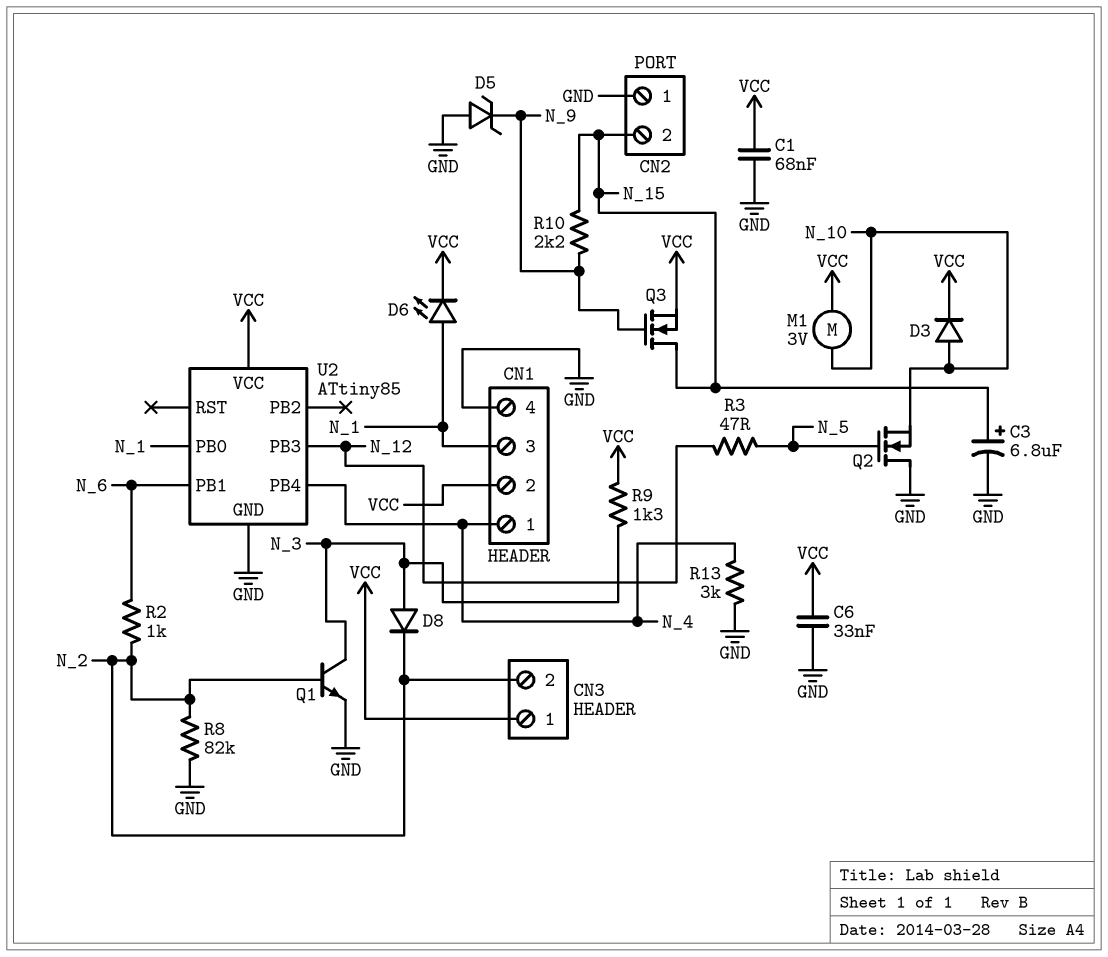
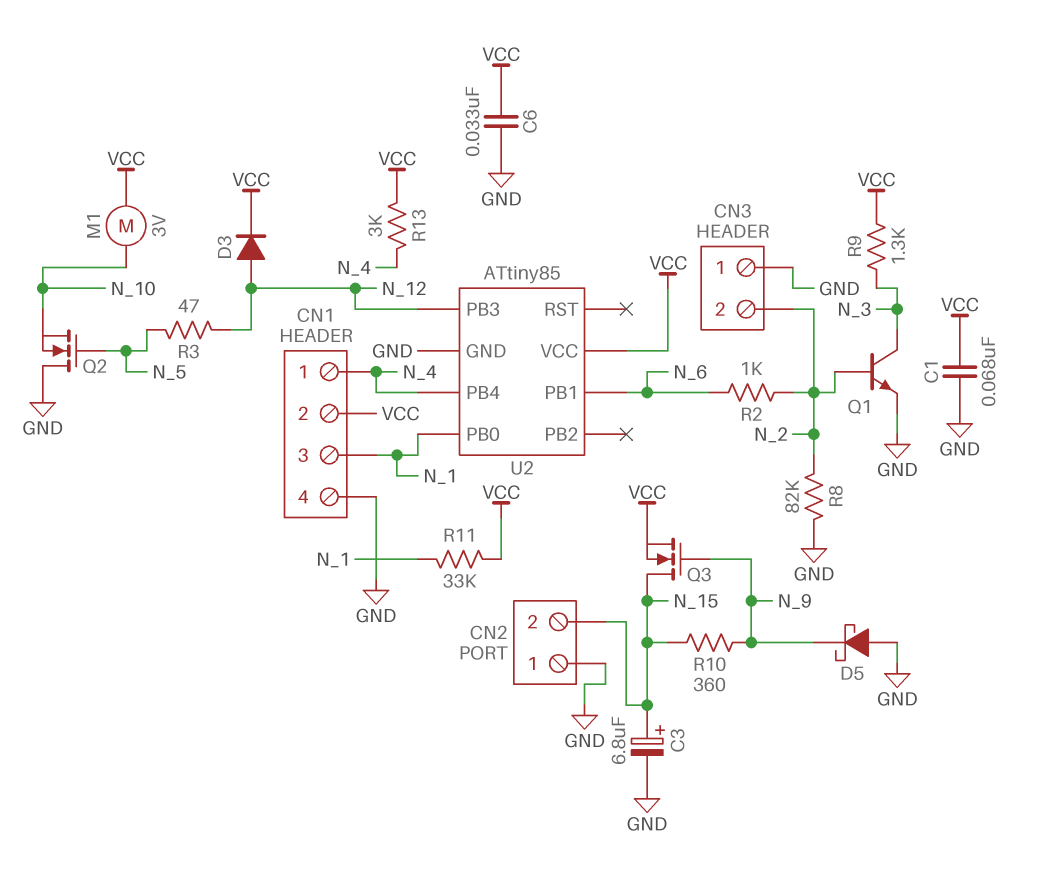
CN3 pin 1: VCC -> GND
D3: diode (A N_10, K VCC) -> diode (A N_12, K VCC)
D5: zener (A GND, K N_9) -> schottky (A GND, K N_9)
D6: LED (A N_1, K VCC) -> none
D8: diode (A N_3, K N_2) -> none
R10: 2.2k (N_9, N_15) -> 360 (N_9, N_15)
R11: none -> 33k (N_1, VCC)
R13: 3k (GND, N_4) -> 3k (N_4, VCC)

